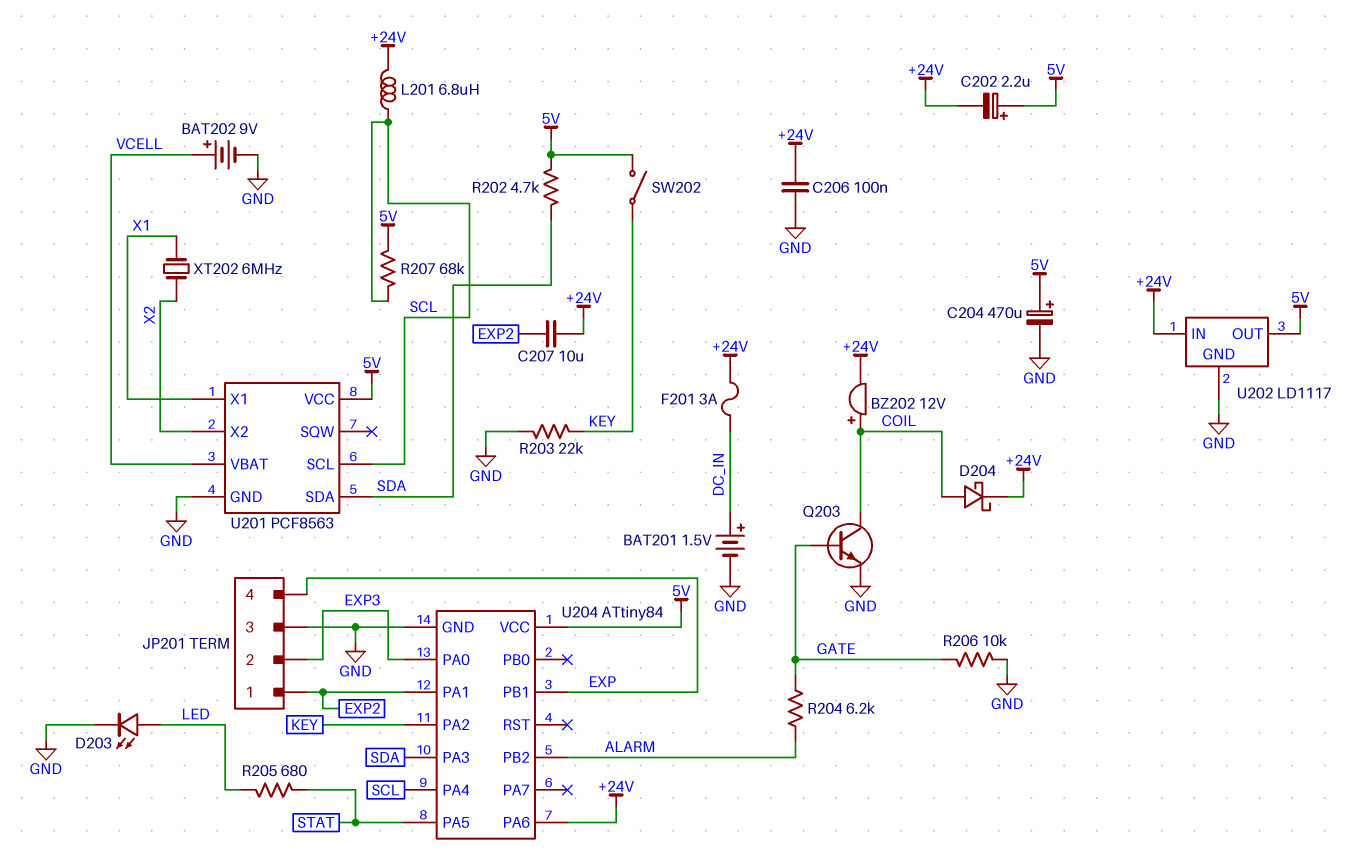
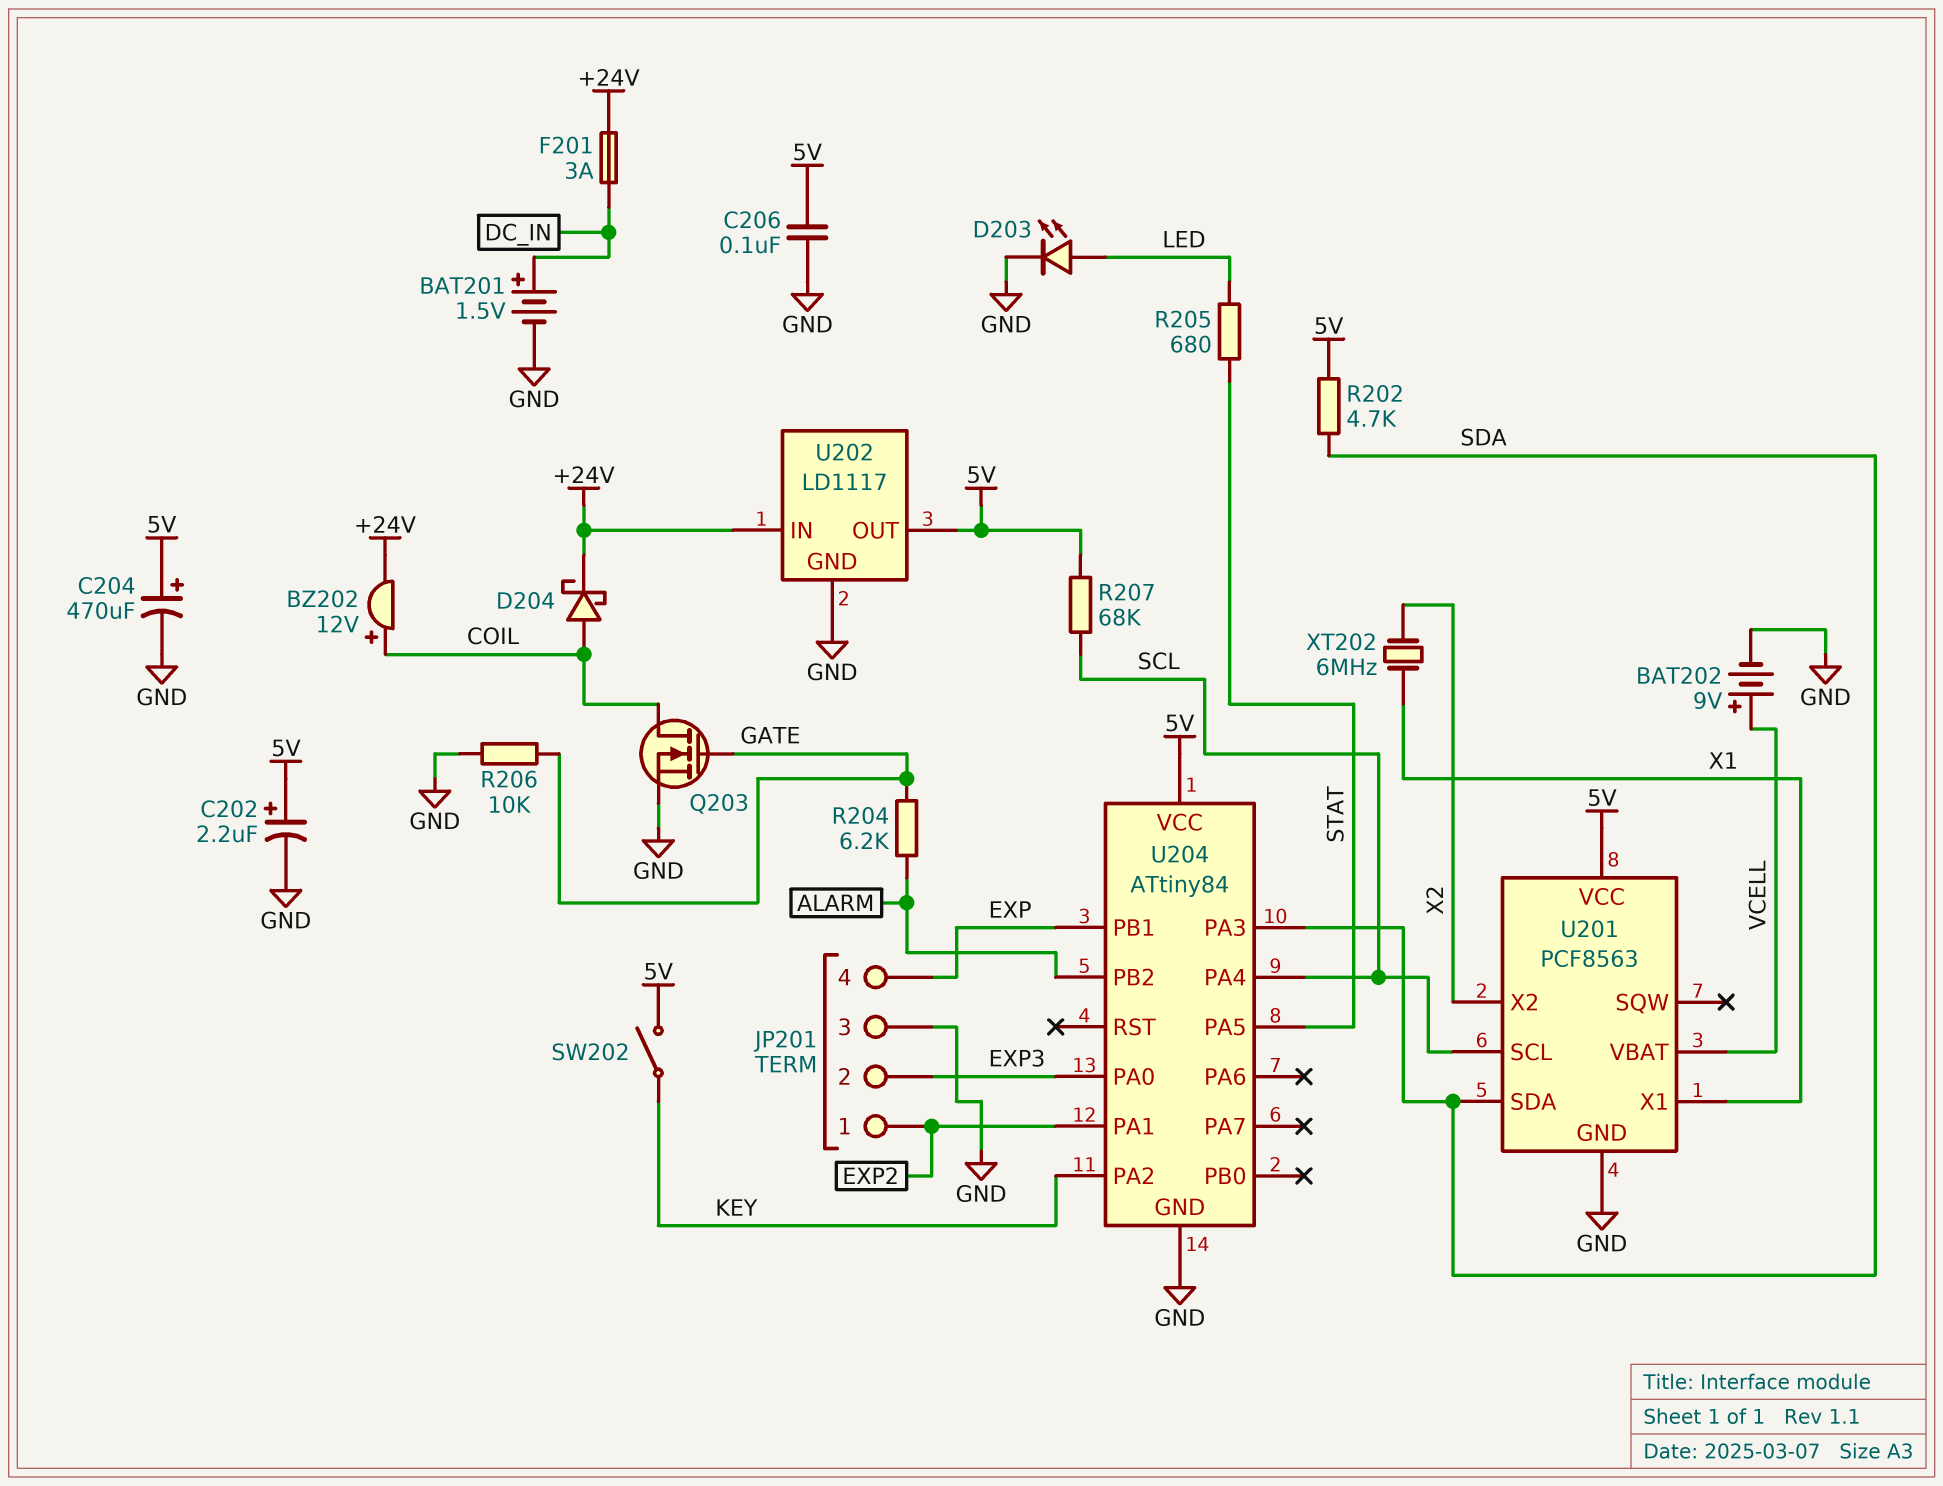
C202: 2.2uF (plus 5V, minus +24V) -> 2.2uF (plus 5V, minus GND)
C206: 100nF (+24V, GND) -> 100nF (5V, GND)
C207: 10uF (+24V, EXP2) -> none
L201: 6.8uH (+24V, SCL) -> none
Q203: NPN (B GATE, C COIL, E GND) -> NMOS (G GATE, D COIL, S GND)
R203: 22k (GND, KEY) -> none
U204 pin PA6: +24V -> none

